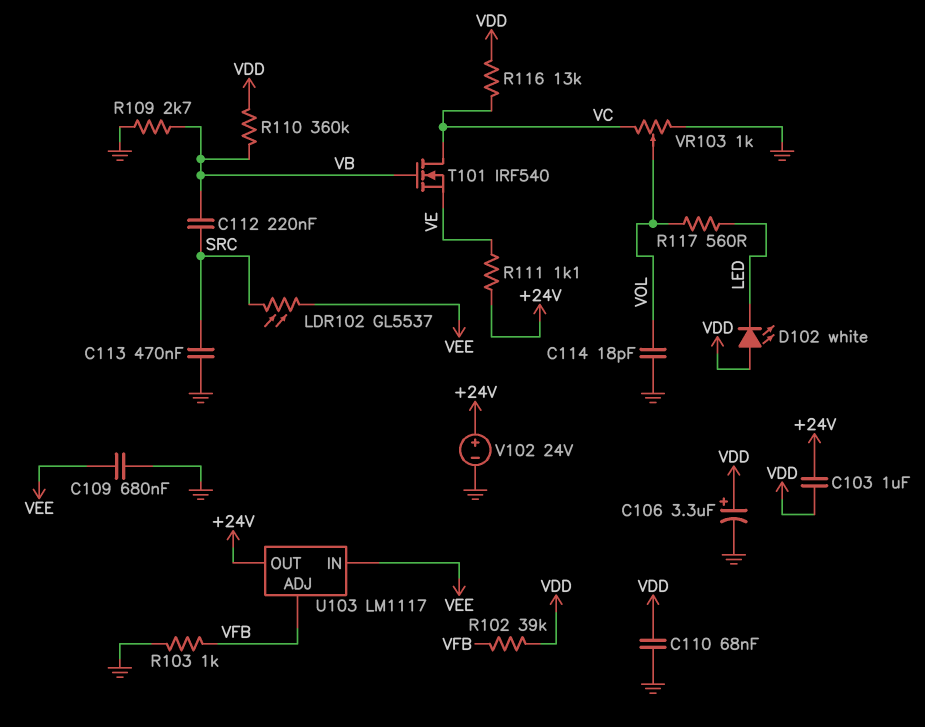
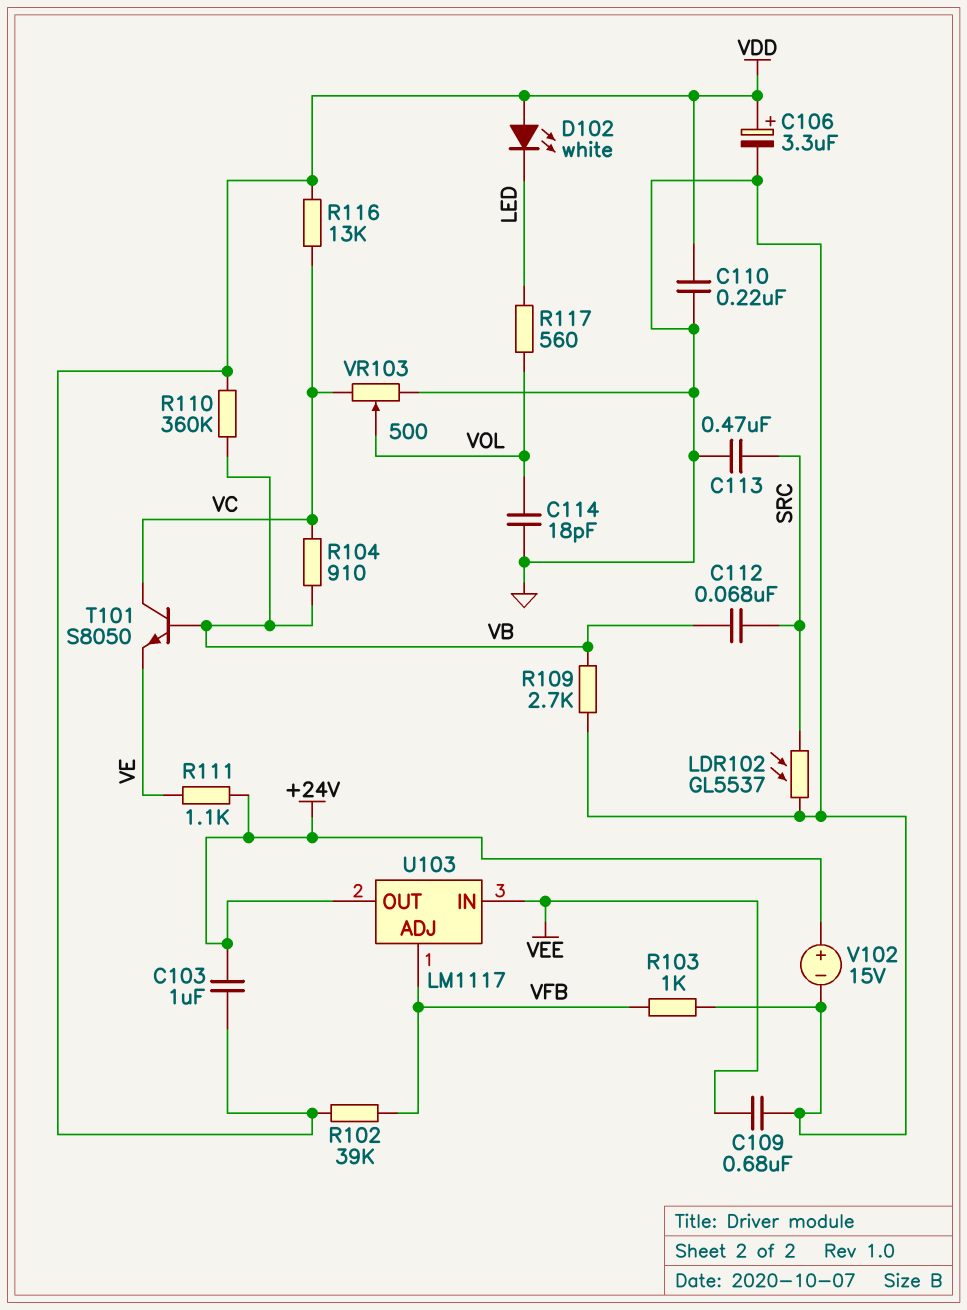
C110: 68nF (GND, VDD) -> 220nF (GND, VDD)
C112: 220nF (SRC, VB) -> 68nF (SRC, VB)
LDR102: GL5537 (SRC, VEE) -> GL5537 (GND, SRC)
R104: none -> 910 (VB, VC)
T101: NMOS IRF540 (G VB, D VC, S VE) -> NPN S8050 (B VB, C VC, E VE)
V102: 24V (plus +24V, minus GND) -> 15V (plus +24V, minus GND)
VR103: 1k (GND, VC, wiper VOL) -> 500 (GND, VC, wiper VOL)

